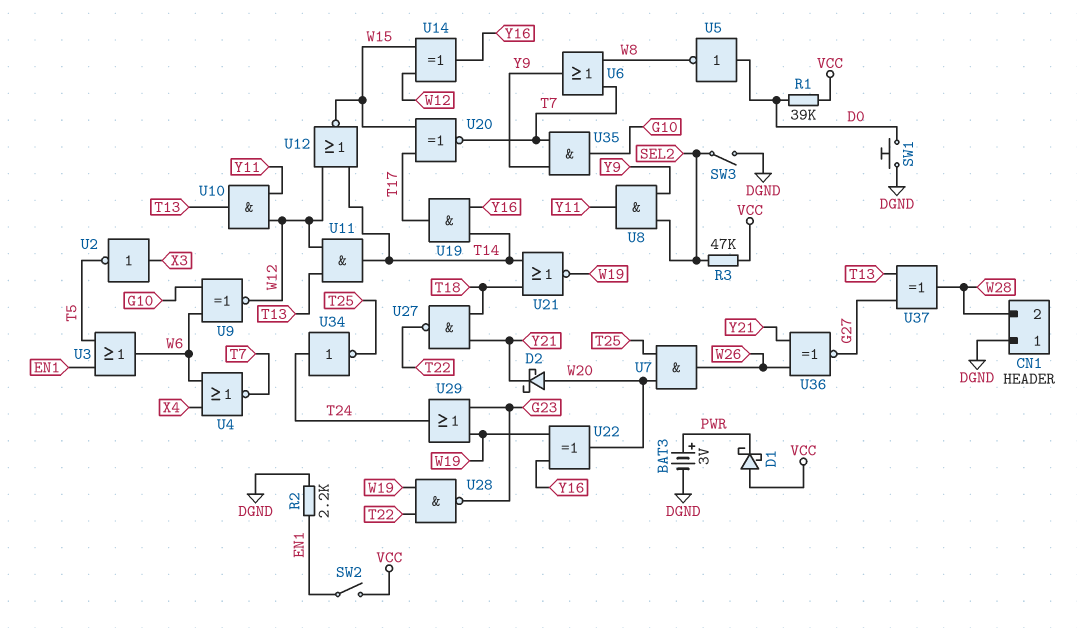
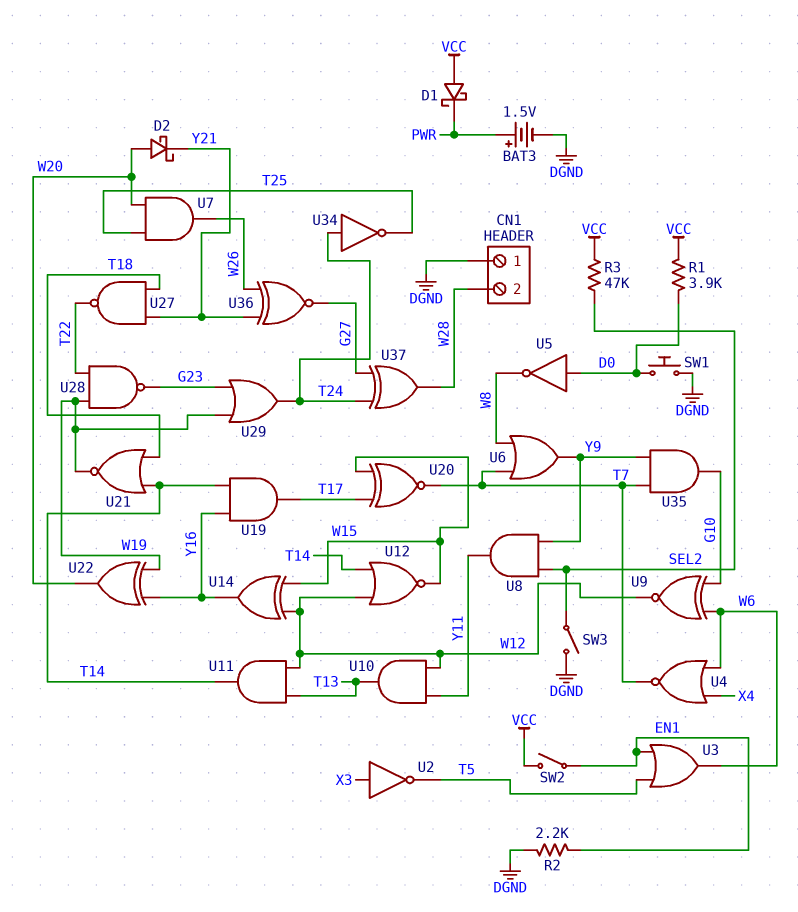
BAT3: 3V (plus PWR, minus DGND) -> 1.5V (plus PWR, minus DGND)
R1: 39k (D0, VCC) -> 3.9k (D0, VCC)
U37: XOR (in G27, in T13, out W28) -> XOR (in G27, in T24, out W28)

